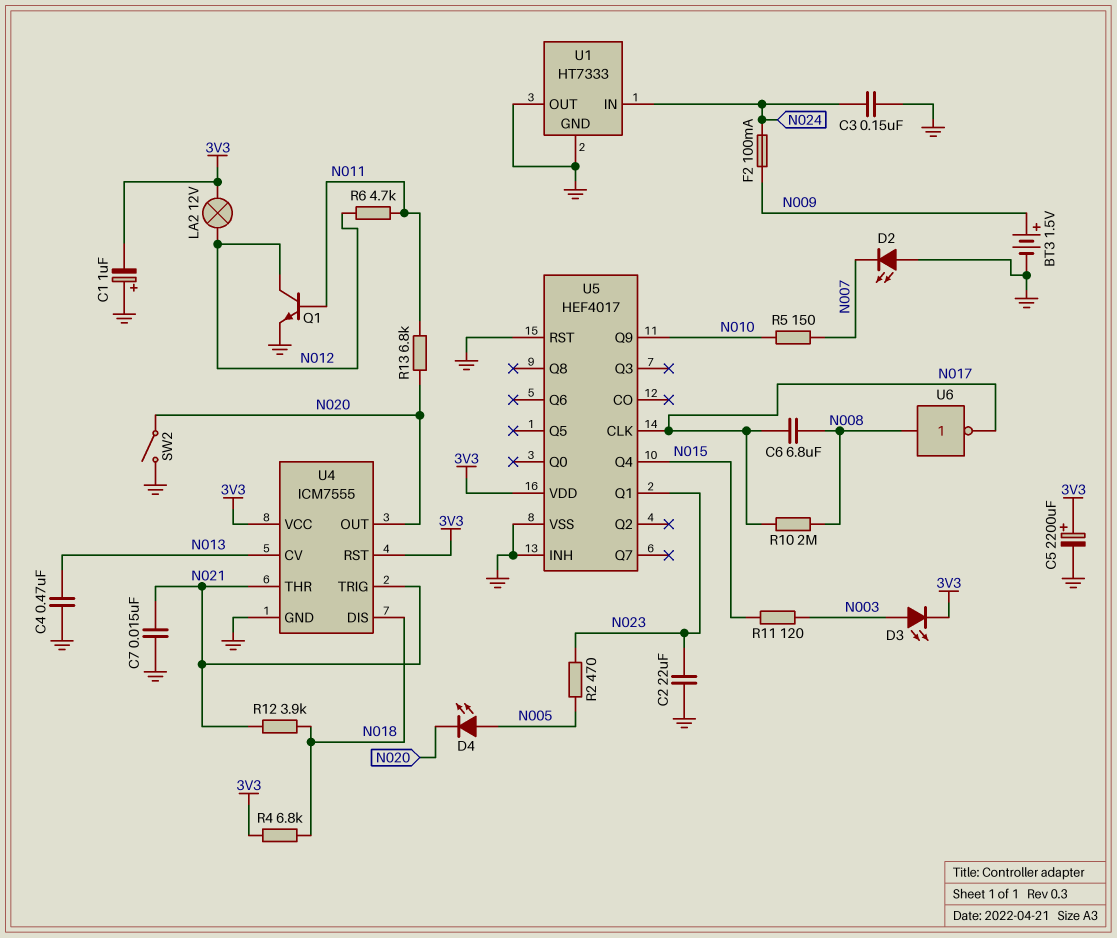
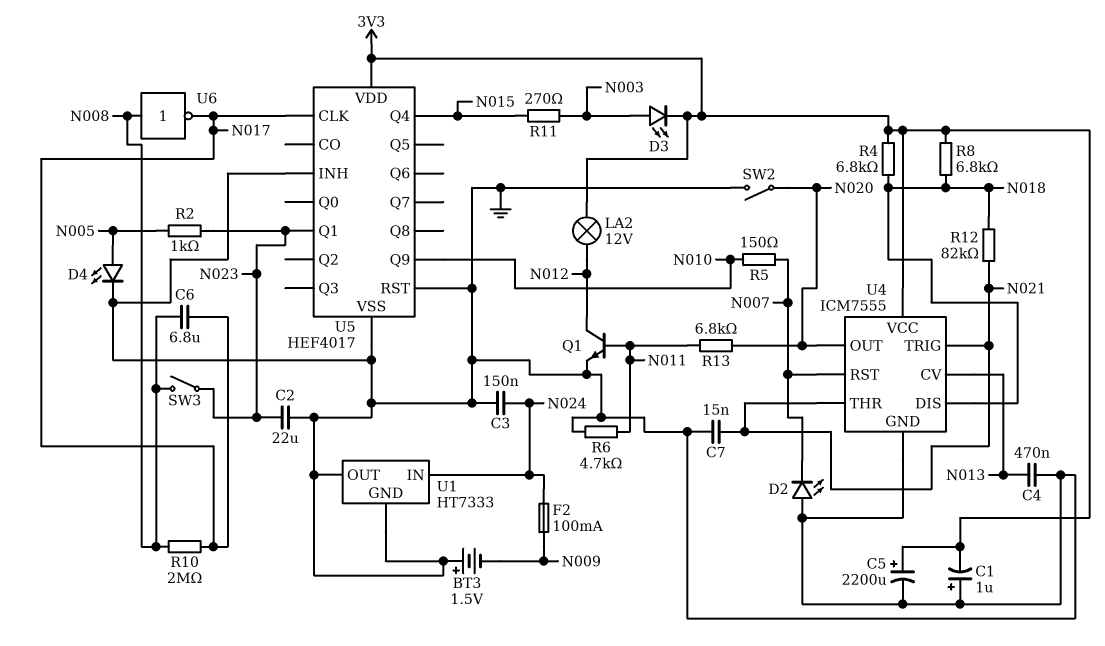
BT3: 1.5V (plus N009, minus GND) -> 1.5V (plus GND, minus N009)
D4: LED (A N005, K N020) -> LED (A N005, K GND)
R2: 470 (N005, N023) -> 1k (N005, N023)
R6: 4.7k (N011, N012) -> 4.7k (GND, N011)
R8: none -> 6.8k (3V3, N018)
R11: 120 (N003, N015) -> 270 (N003, N015)
R12: 3.9k (N018, N021) -> 82k (N018, N021)
SW3: none -> switch (N008, N023)
U4 pin RST: 3V3 -> N007

